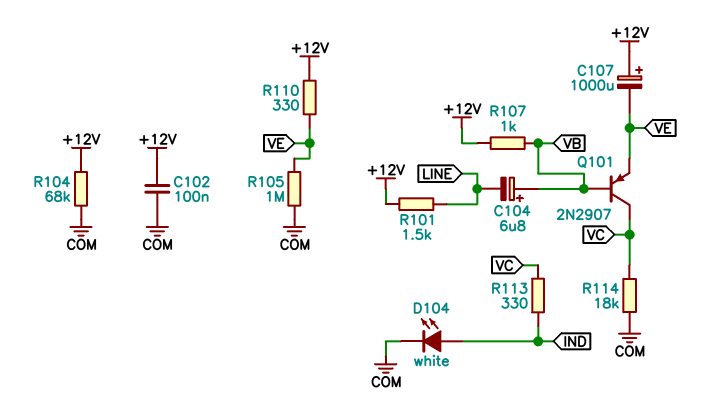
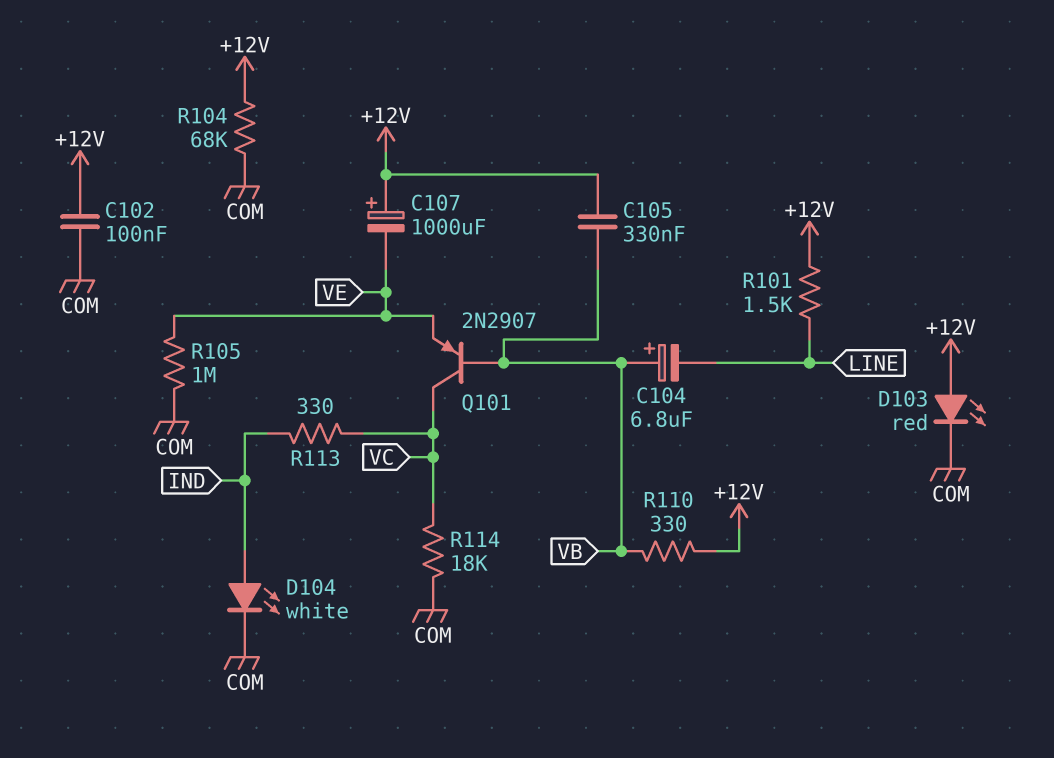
C105: none -> 330nF (+12V, VB)
D103: none -> LED red (A +12V, K COM)
R107: 1k (+12V, VB) -> none
R110: 330 (+12V, VE) -> 330 (+12V, VB)

